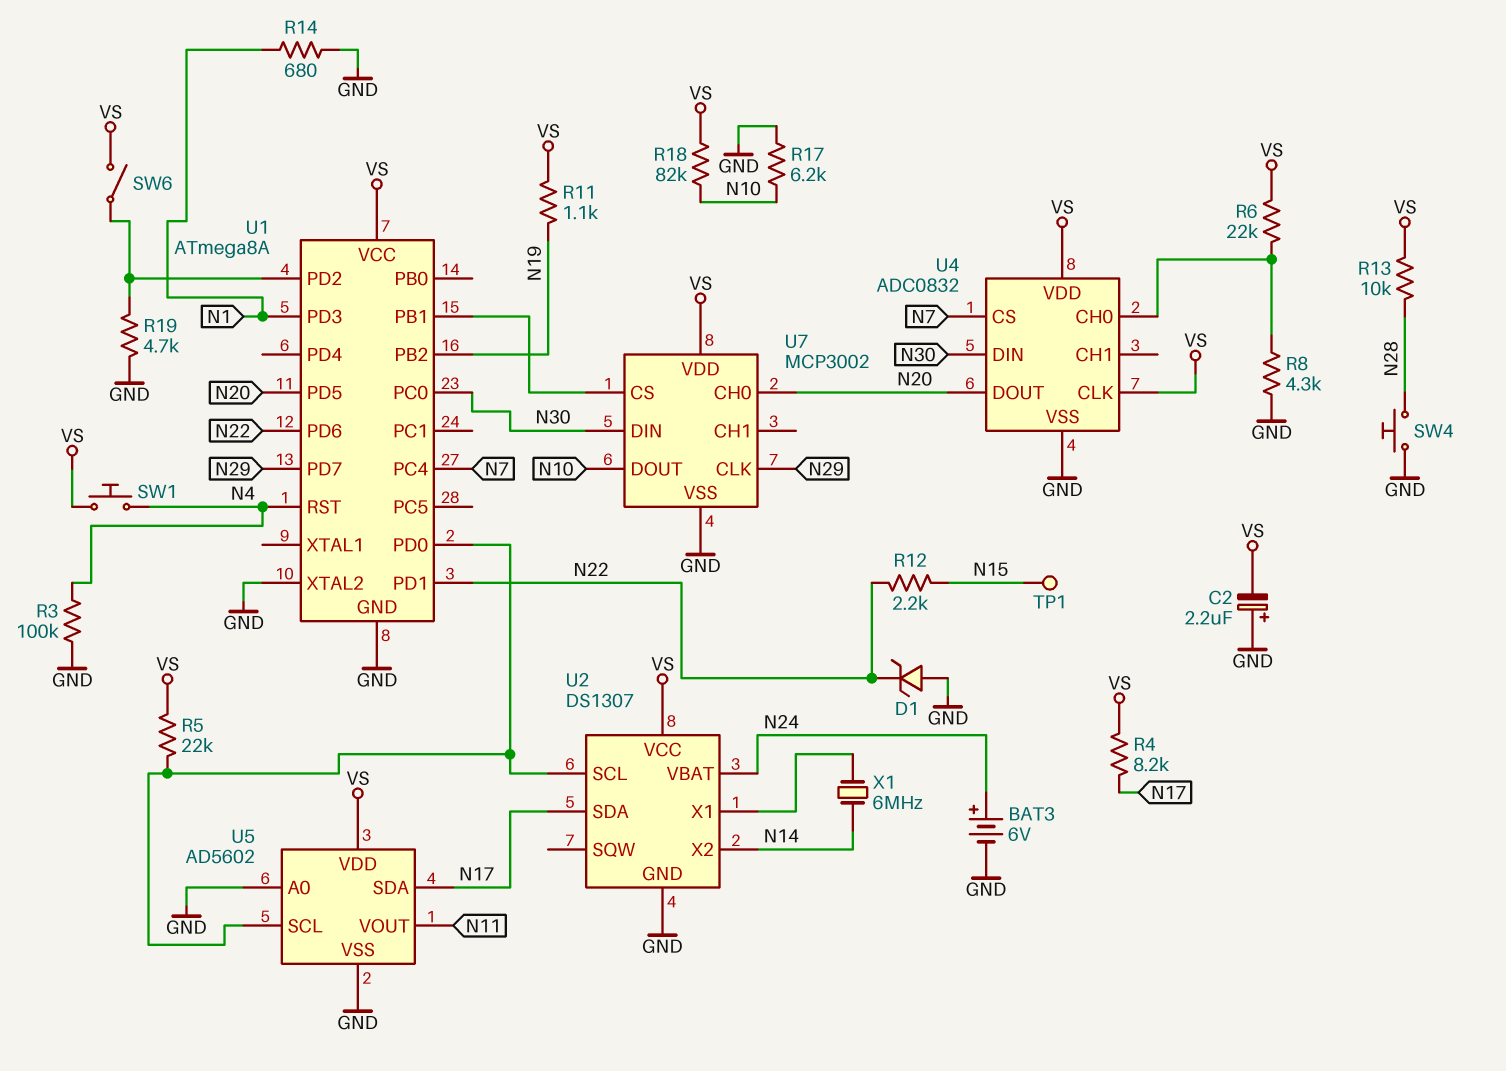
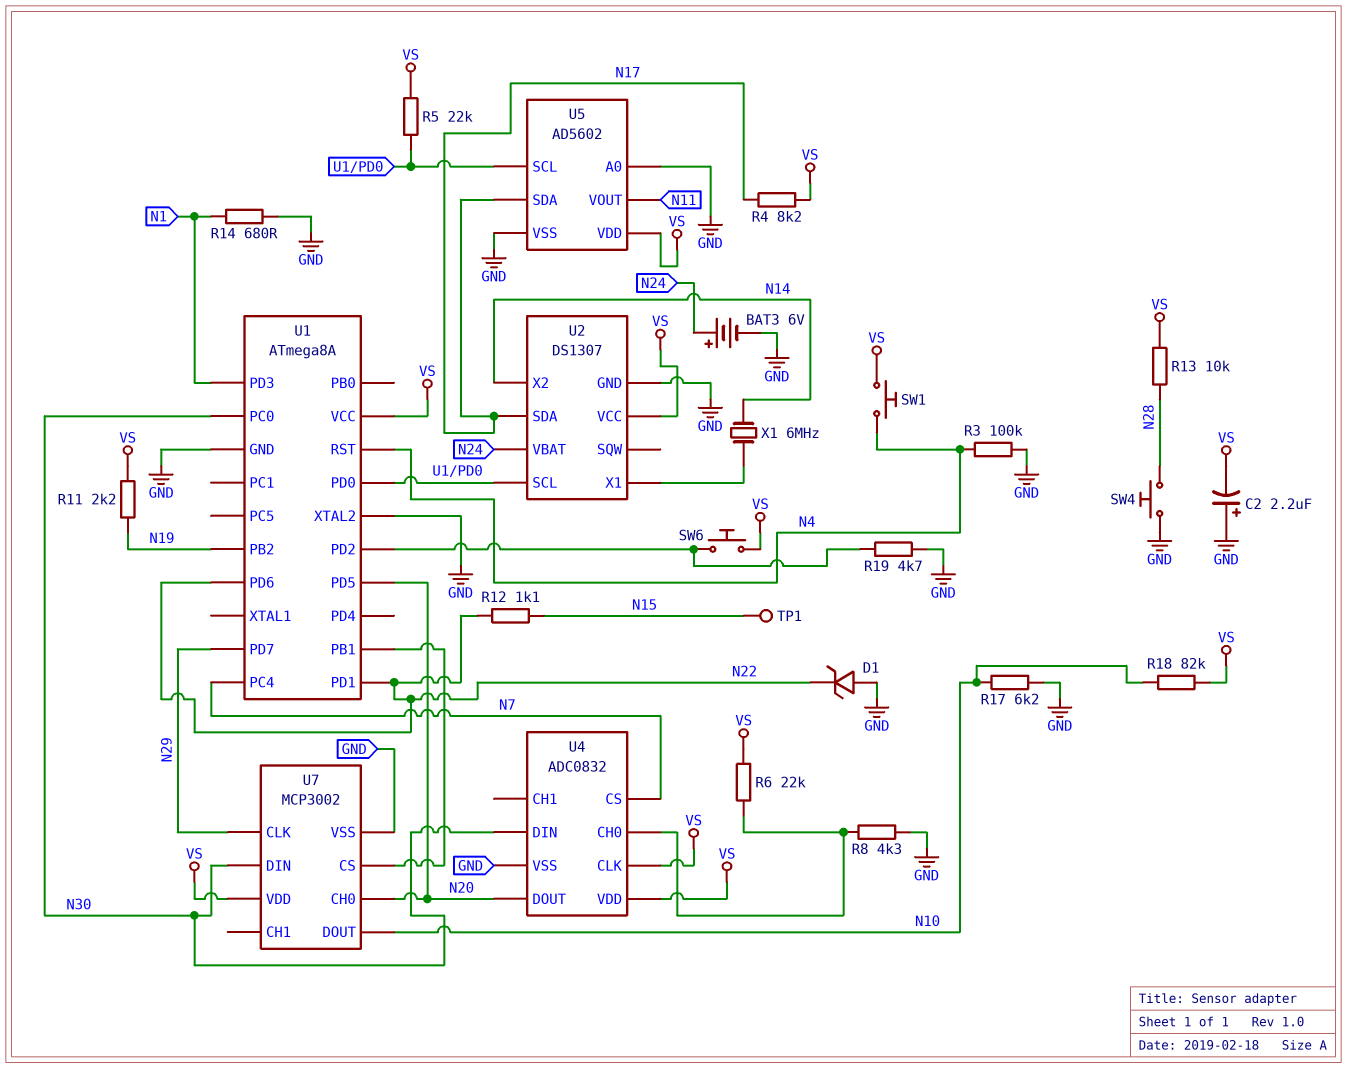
R11: 1.1k (N19, VS) -> 2.2k (N19, VS)
R12: 2.2k (N15, N22) -> 1.1k (N15, N22)
SW6: switch (U1/PD2, VS) -> button (U1/PD2, VS)

